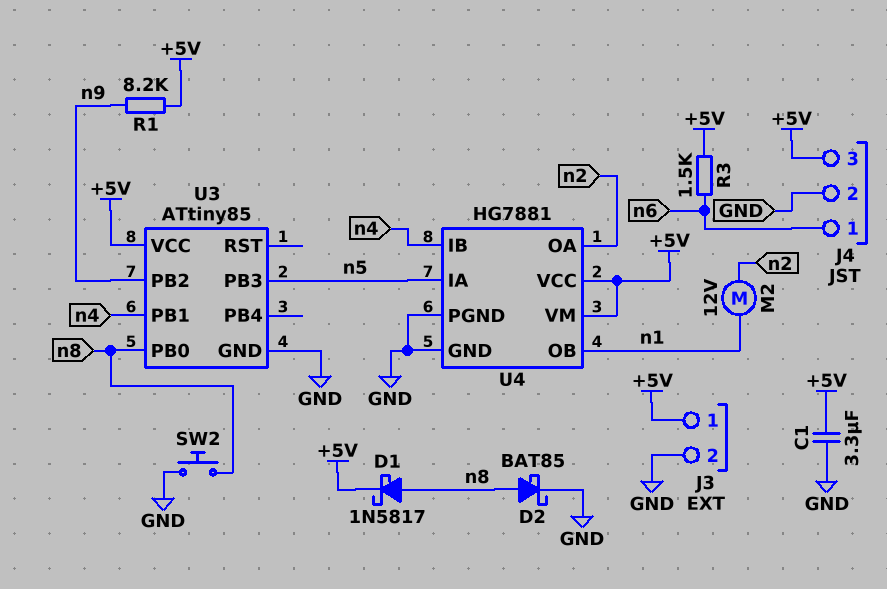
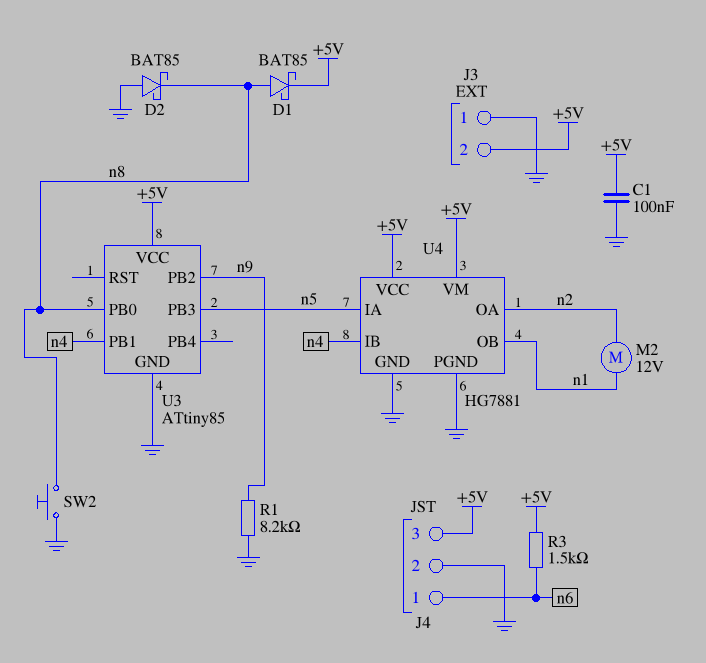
C1: 3.3uF (+5V, GND) -> 100nF (+5V, GND)
D1: schottky 1N5817 (A n8, K +5V) -> schottky BAT85 (A n8, K +5V)
D2: schottky BAT85 (A n8, K GND) -> schottky BAT85 (A GND, K n8)
J3 pin 1: +5V -> GND
J3 pin 2: GND -> +5V
R1: 8.2k (+5V, n9) -> 8.2k (GND, n9)

